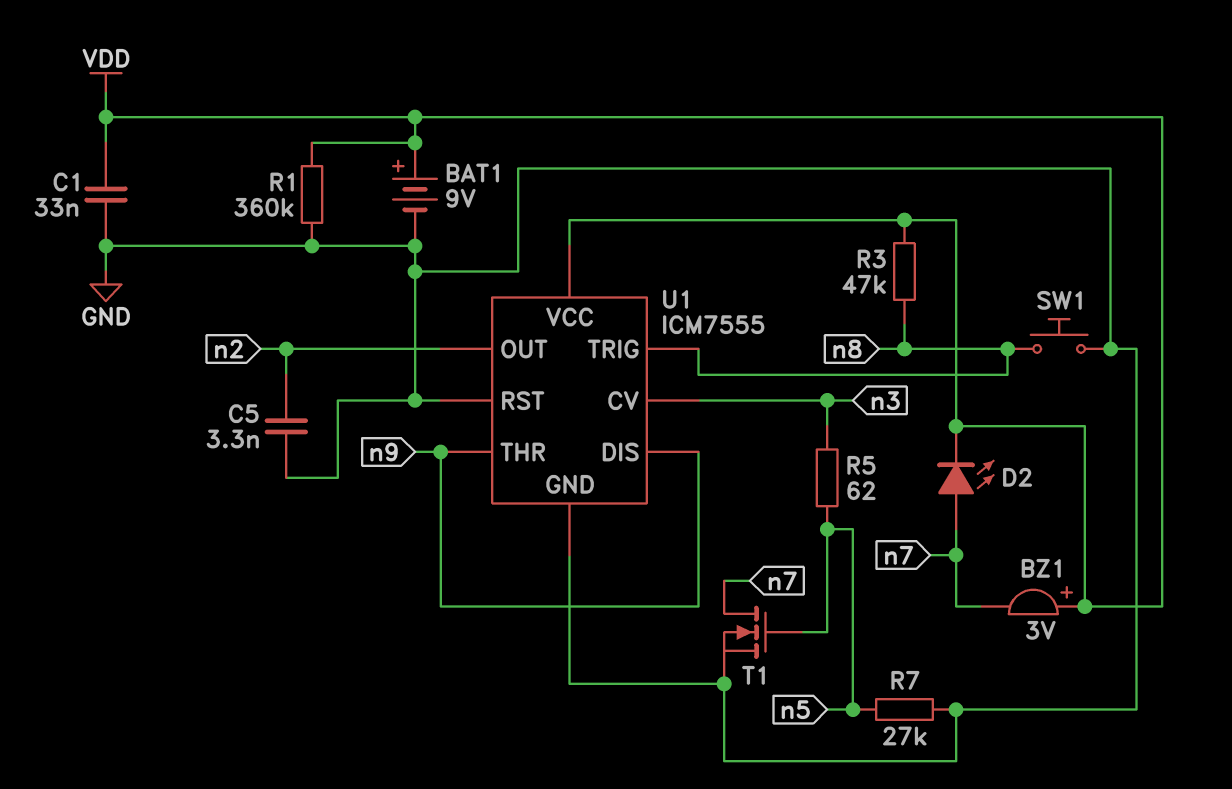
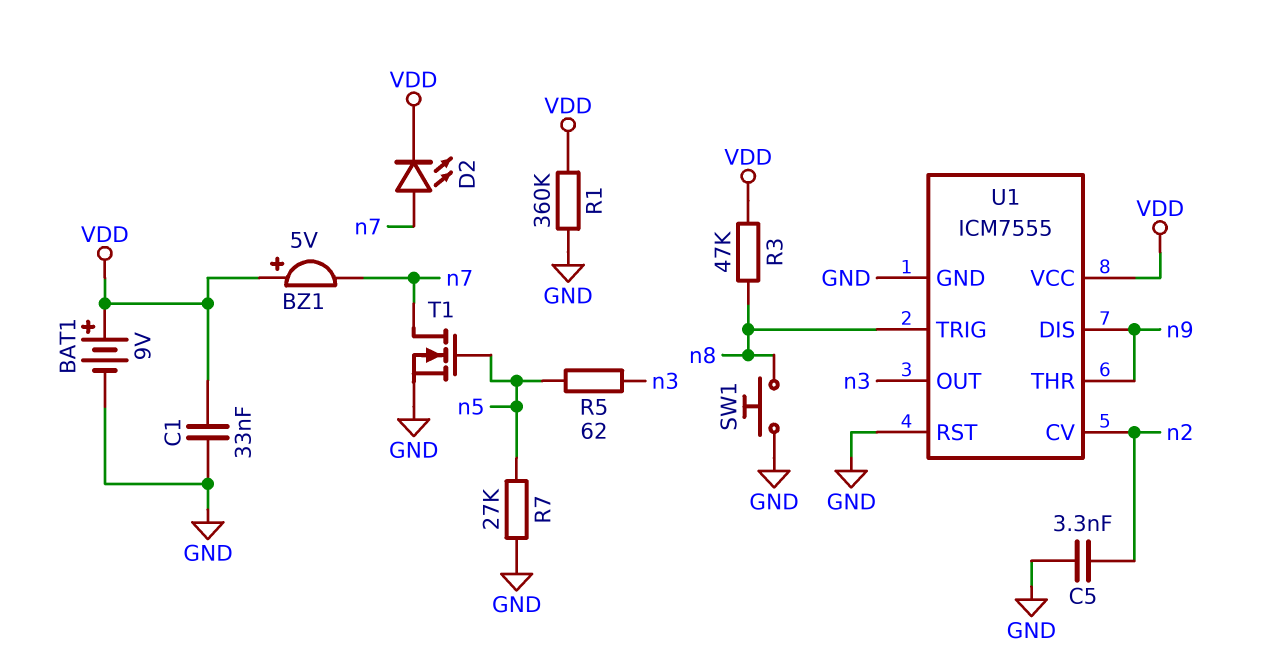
BZ1: buzzer 3V (plus VDD, minus n7) -> buzzer 5V (plus VDD, minus n7)
U1 pin CV: n3 -> n2
U1 pin OUT: n2 -> n3

